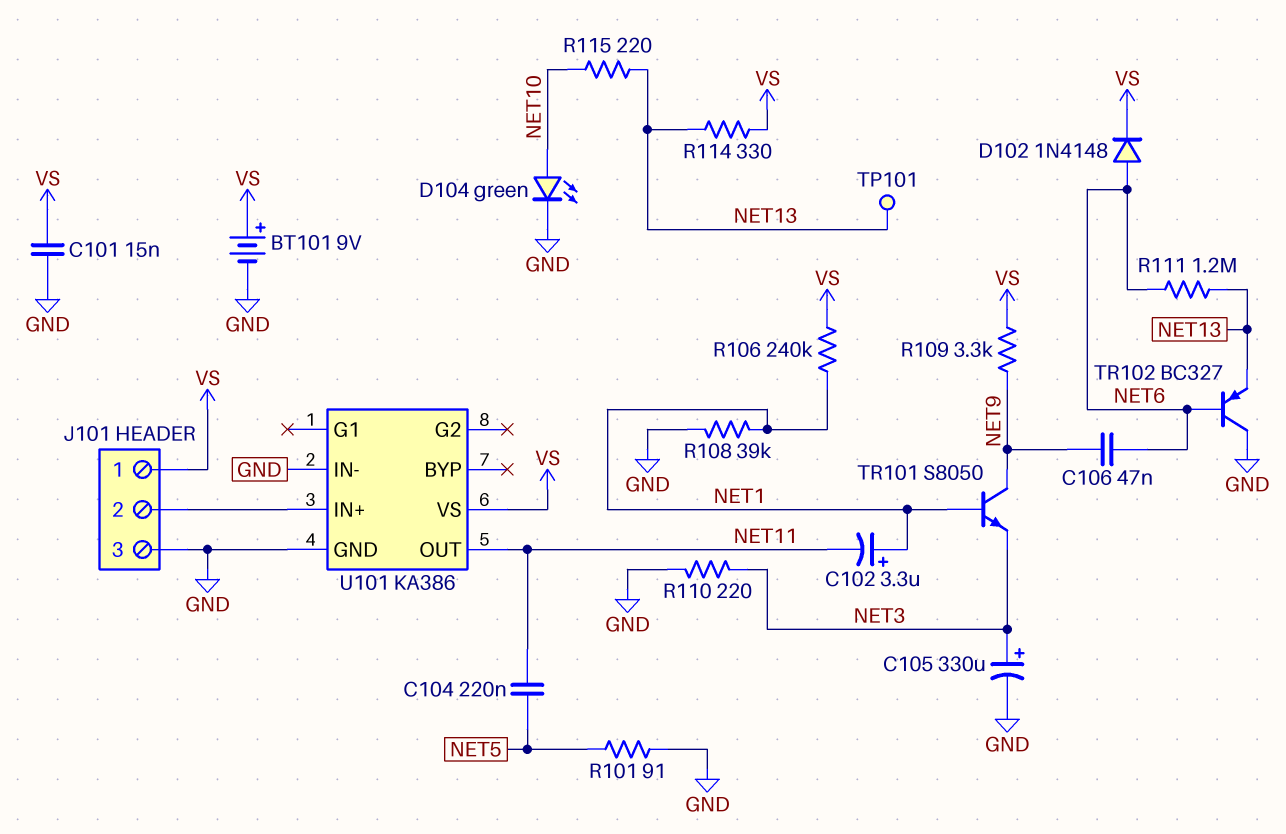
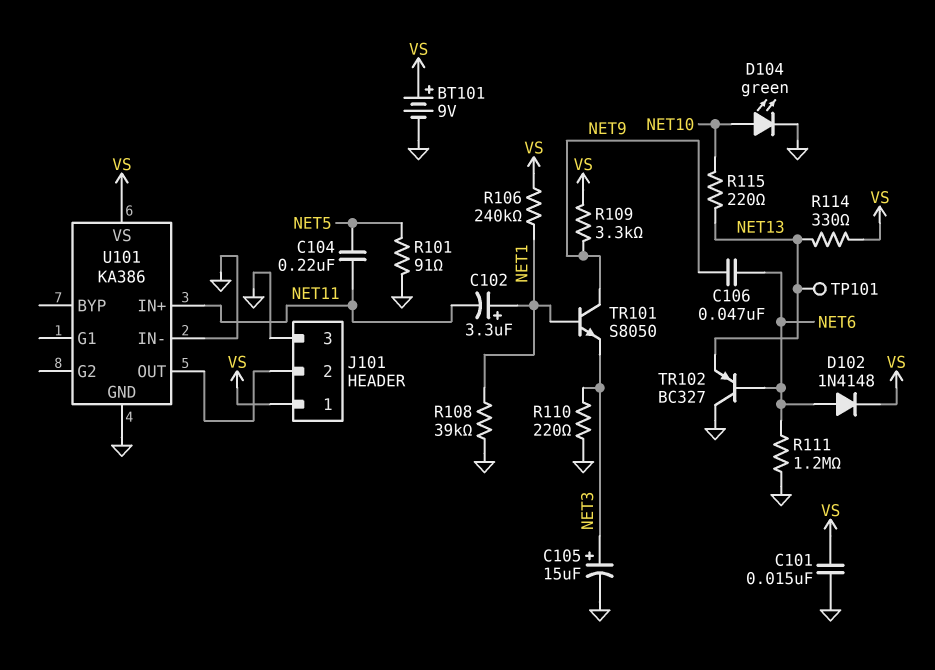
C105: 330uF (plus NET3, minus GND) -> 15uF (plus NET3, minus GND)
R111: 1.2M (NET6, NET13) -> 1.2M (GND, NET6)
U101 pin IN+: J101/2 -> NET11
U101 pin OUT: NET11 -> J101/2

